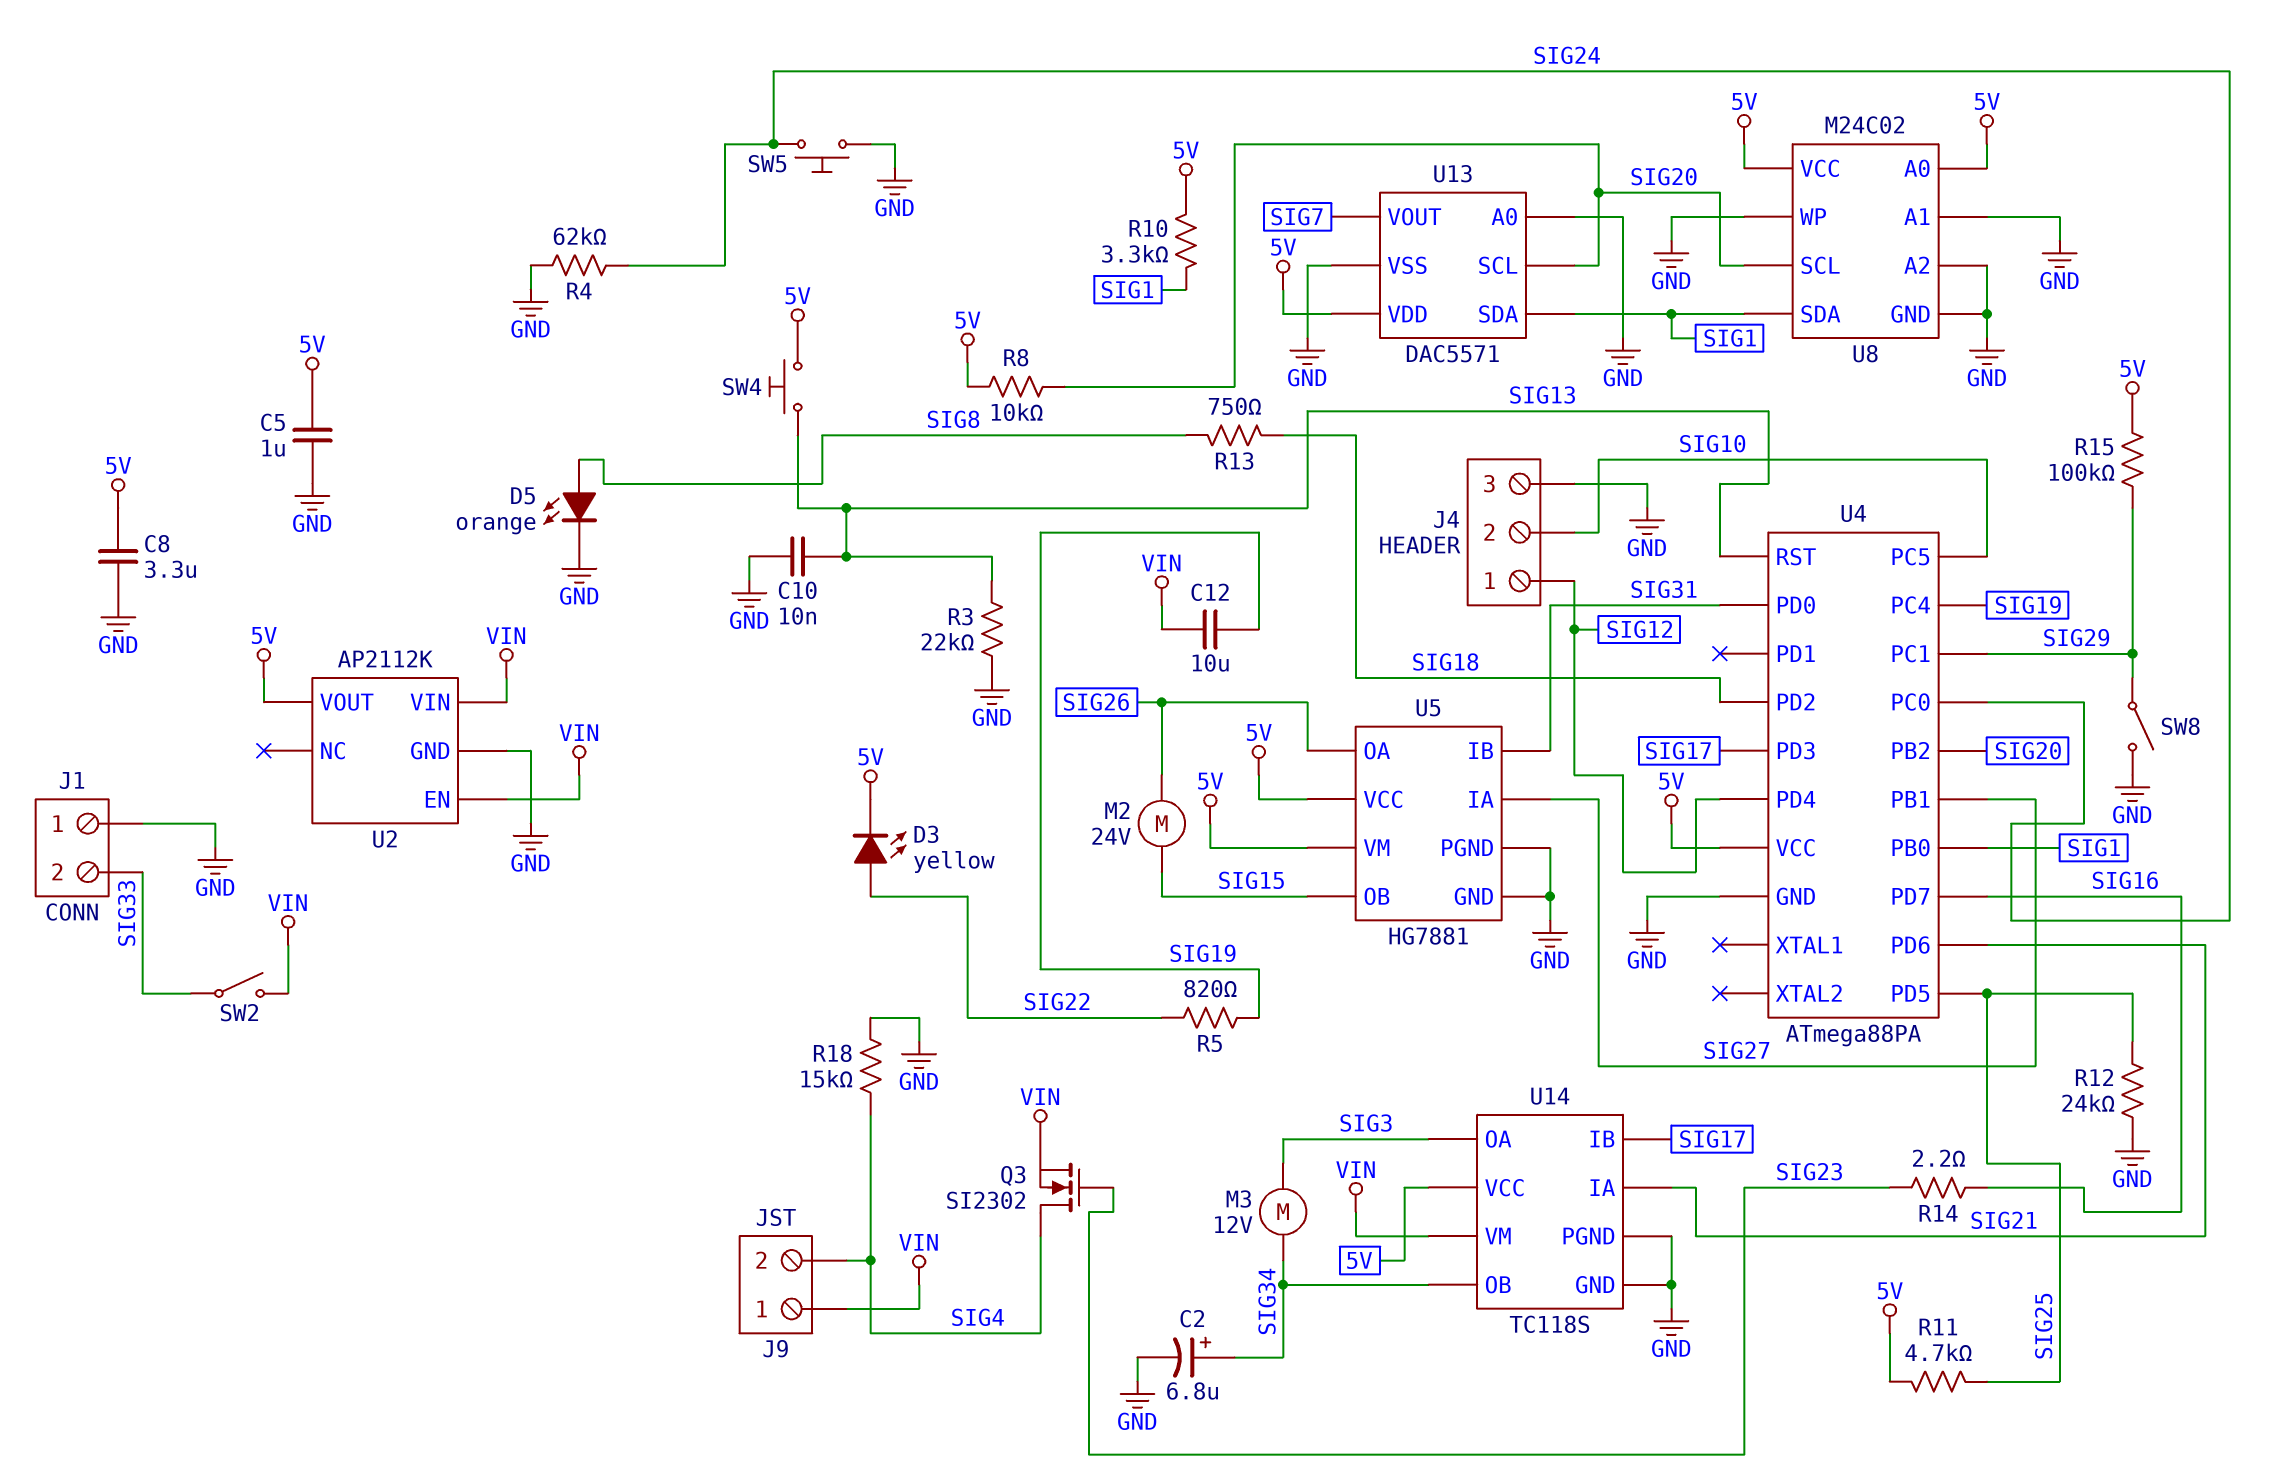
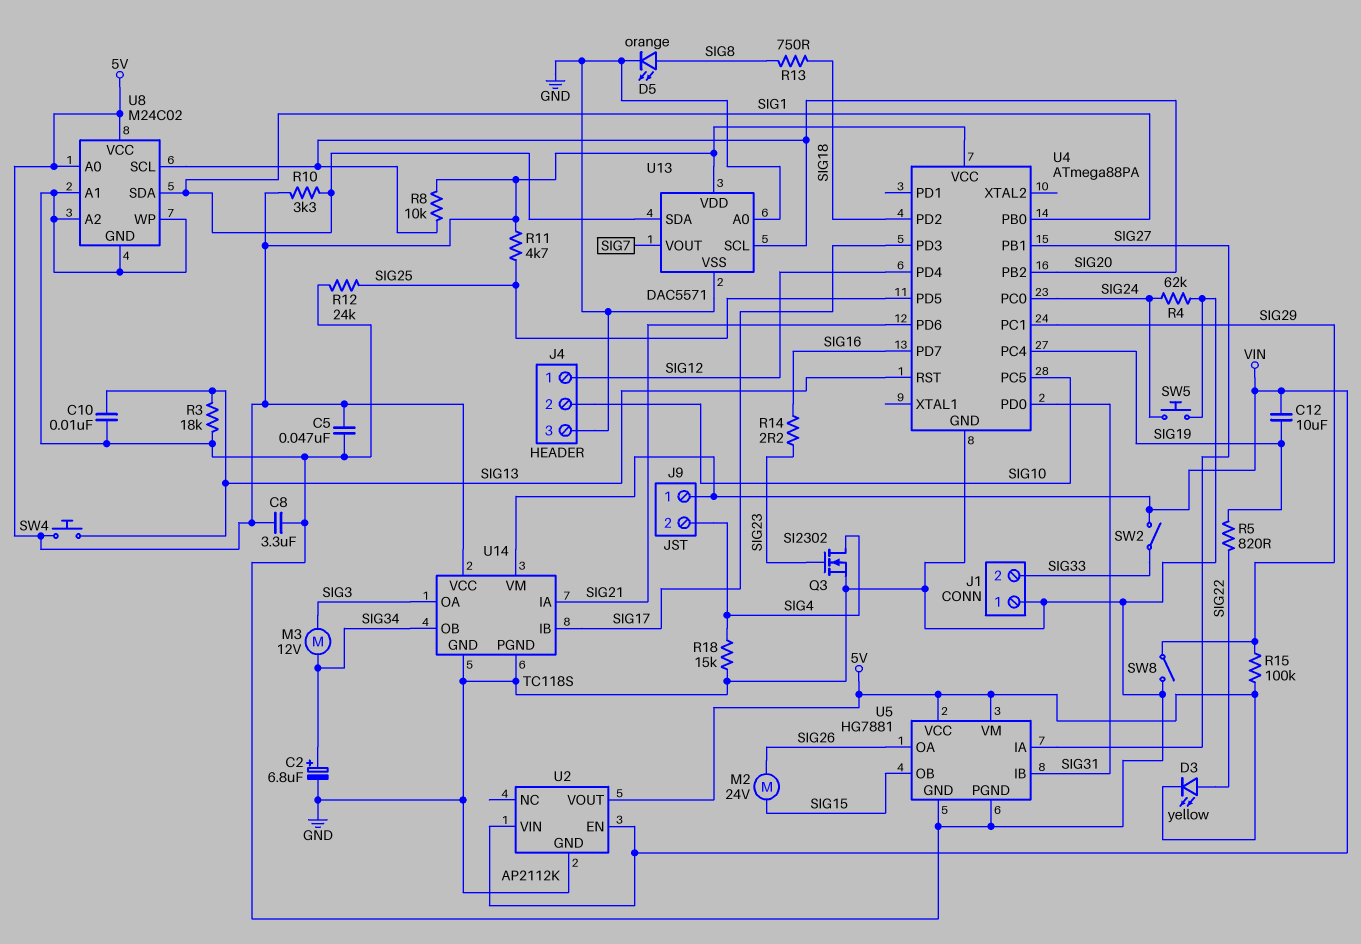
C5: 1uF (5V, GND) -> 47nF (5V, GND)
Q3: NMOS SI2302 (G SIG23, D SIG4, S VIN) -> NMOS SI2302 (G SIG23, D SIG4, S GND)
R3: 22k (GND, SIG13) -> 18k (GND, SIG13)

